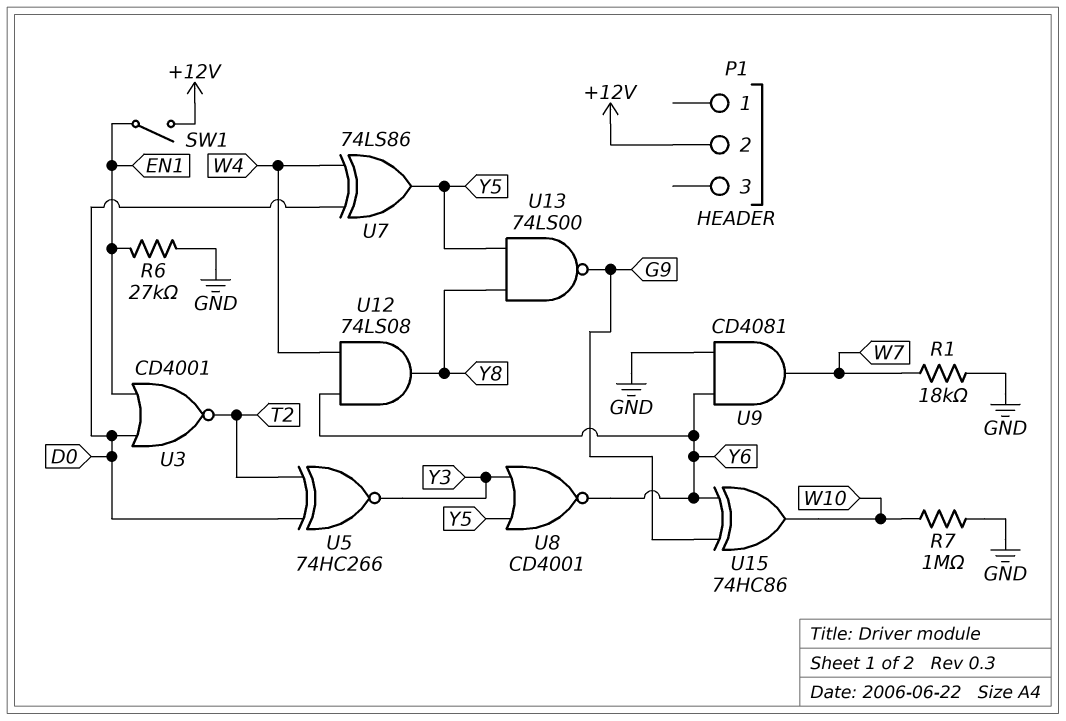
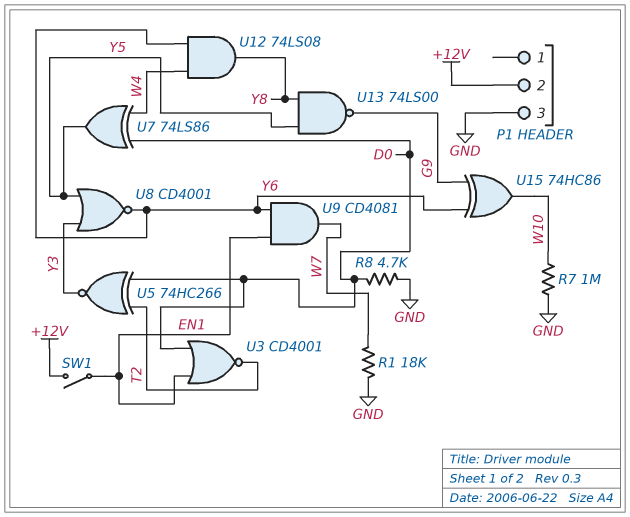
P1 pin 3: none -> GND
R6: 27k (EN1, GND) -> none
R8: none -> 4.7k (D0, GND)
U9: AND CD4081 (in GND, in Y6, out W7) -> AND CD4081 (in EN1, in Y6, out W7)

